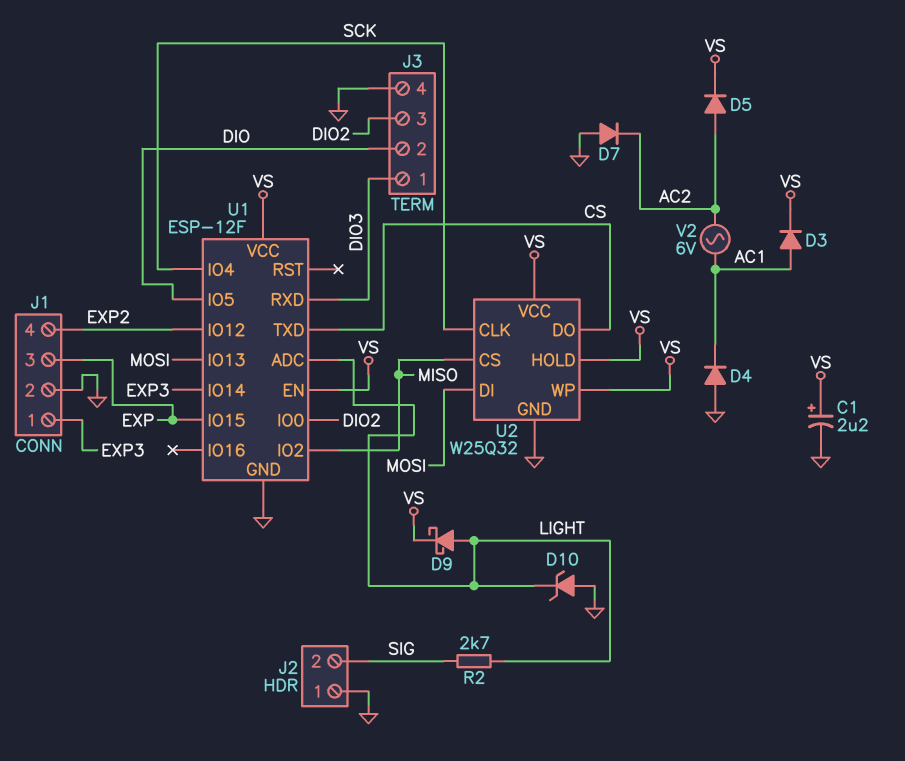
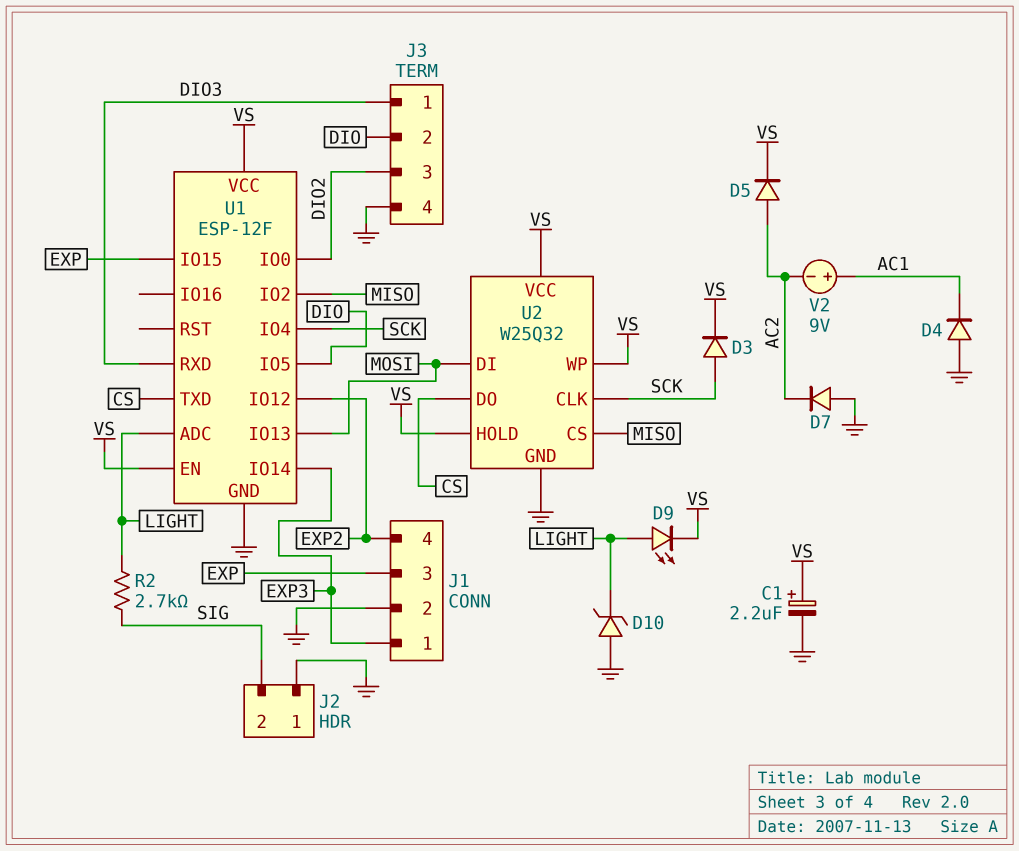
D3: diode (A AC1, K VS) -> diode (A SCK, K VS)
D9: schottky (A LIGHT, K VS) -> LED (A LIGHT, K VS)
V2: AC 6V (AC1, AC2) -> 9V (plus AC1, minus AC2)

